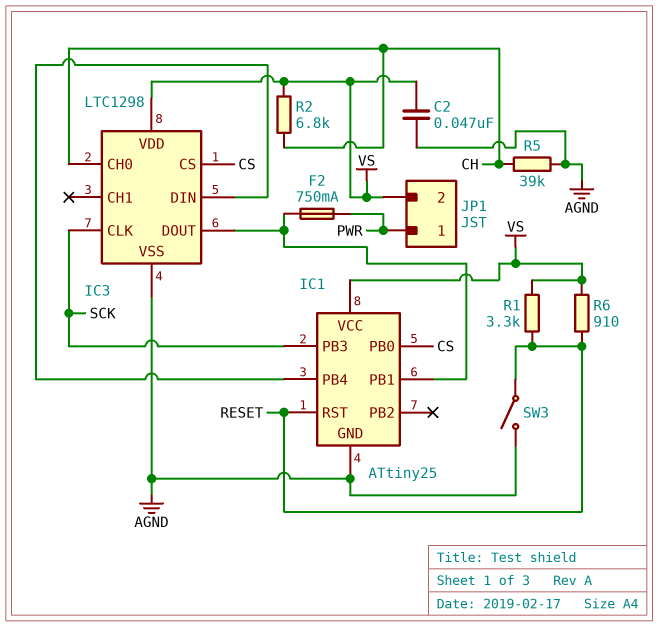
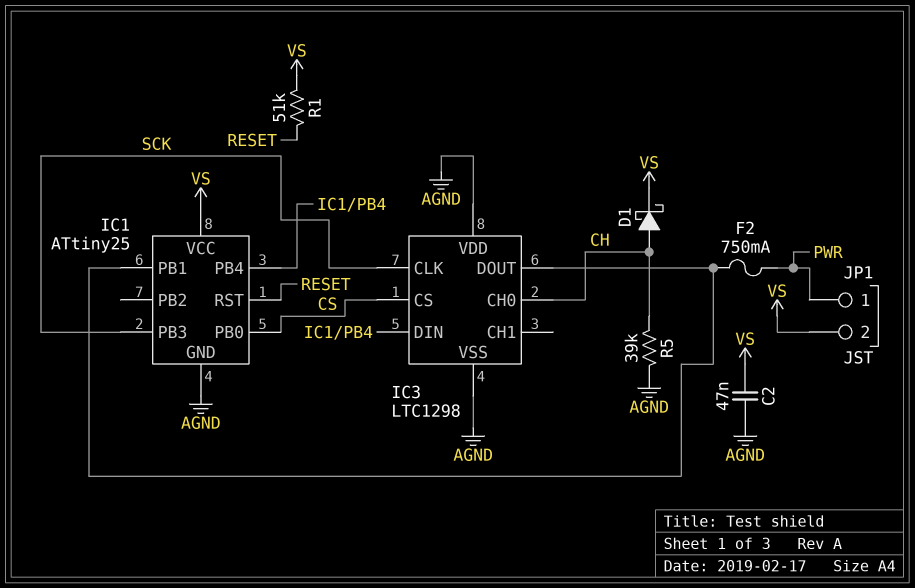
D1: none -> schottky (A CH, K VS)
IC3 pin VDD: VS -> AGND
R1: 3.3k (RESET, VS) -> 51k (RESET, VS)
R2: 6.8k (CH, VS) -> none
R6: 910 (RESET, VS) -> none
SW3: switch (AGND, RESET) -> none

